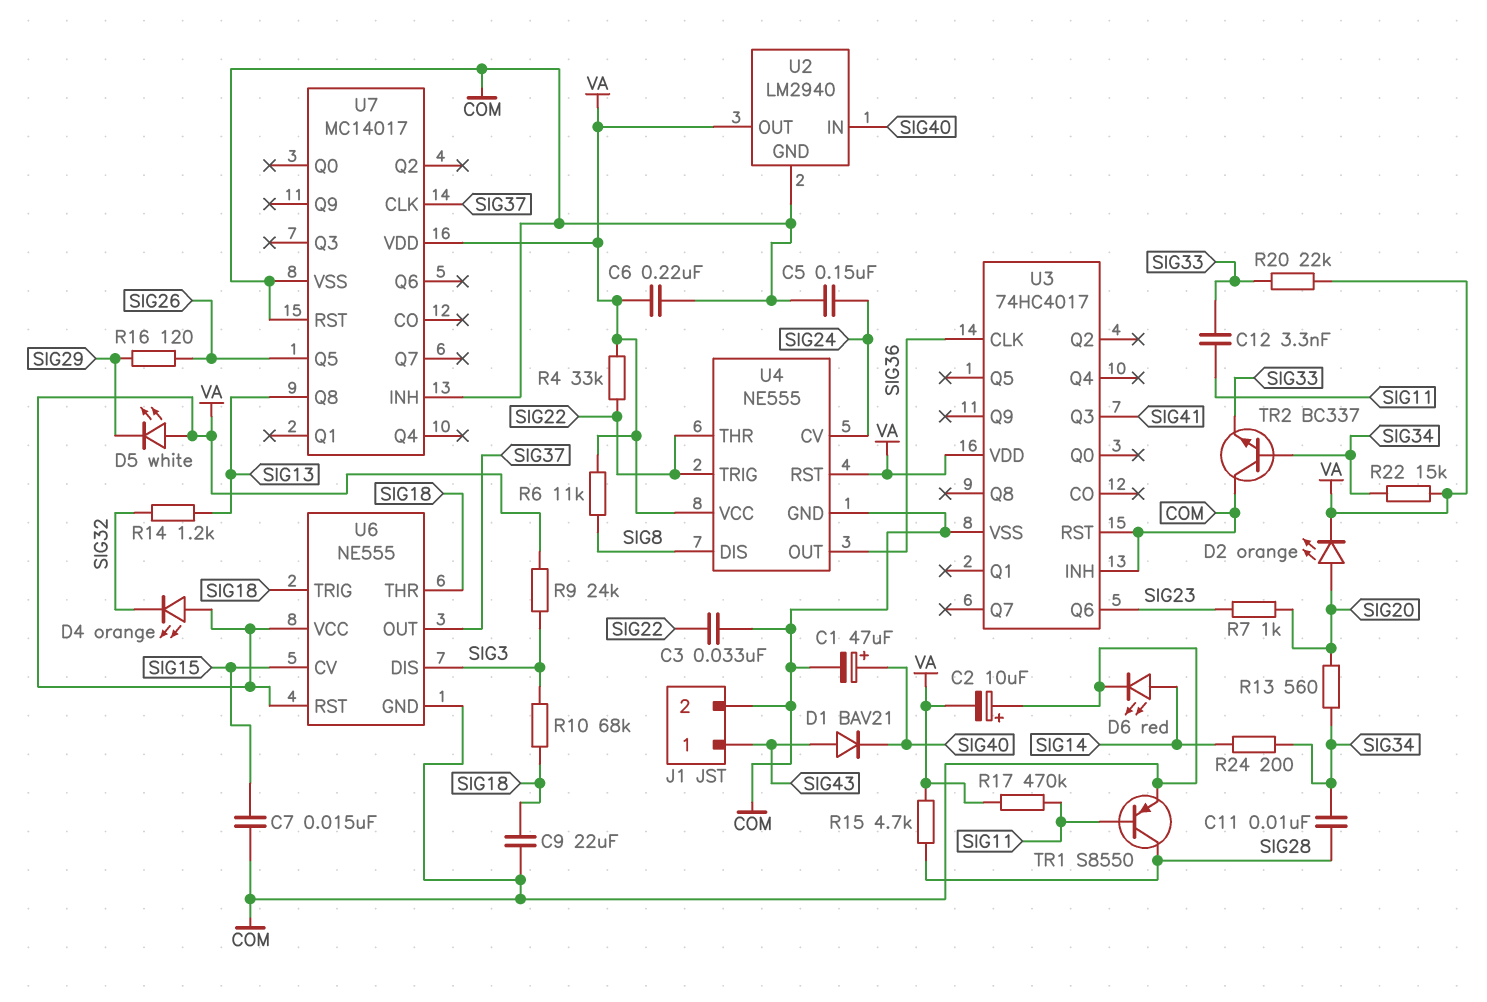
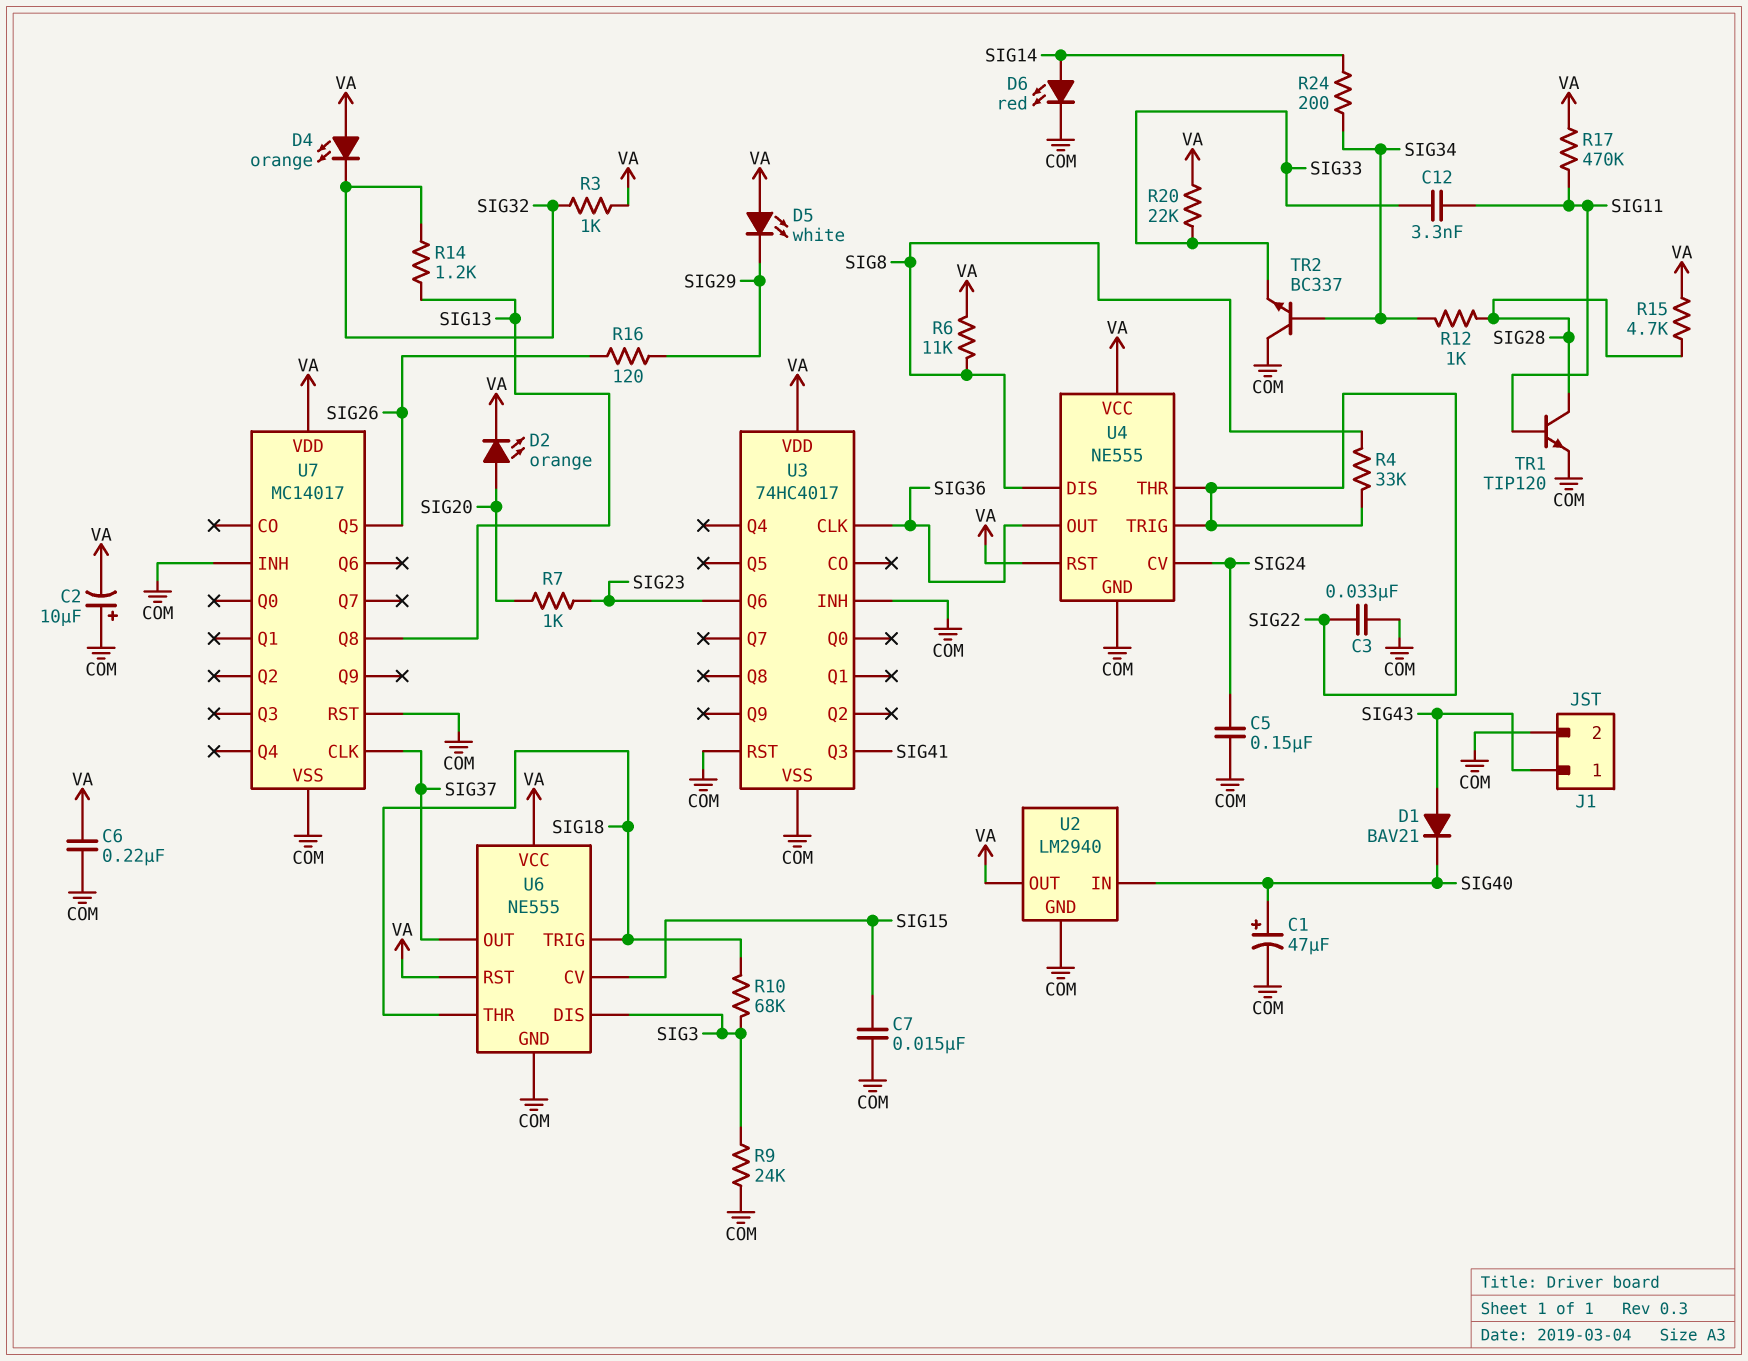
C9: 22uF (COM, SIG18) -> none
C11: 10nF (SIG28, SIG34) -> none
R3: none -> 1k (SIG32, VA)
R4: 33k (SIG22, VA) -> 33k (SIG8, SIG22)
R9: 24k (SIG3, VA) -> 24k (COM, SIG3)
R12: none -> 1k (SIG28, SIG34)
R13: 560 (SIG20, SIG34) -> none
R22: 15k (SIG34, VA) -> none
TR1: PNP S8550 (B SIG11, C SIG28, E COM) -> NPN TIP120 (B SIG11, C SIG28, E COM)

